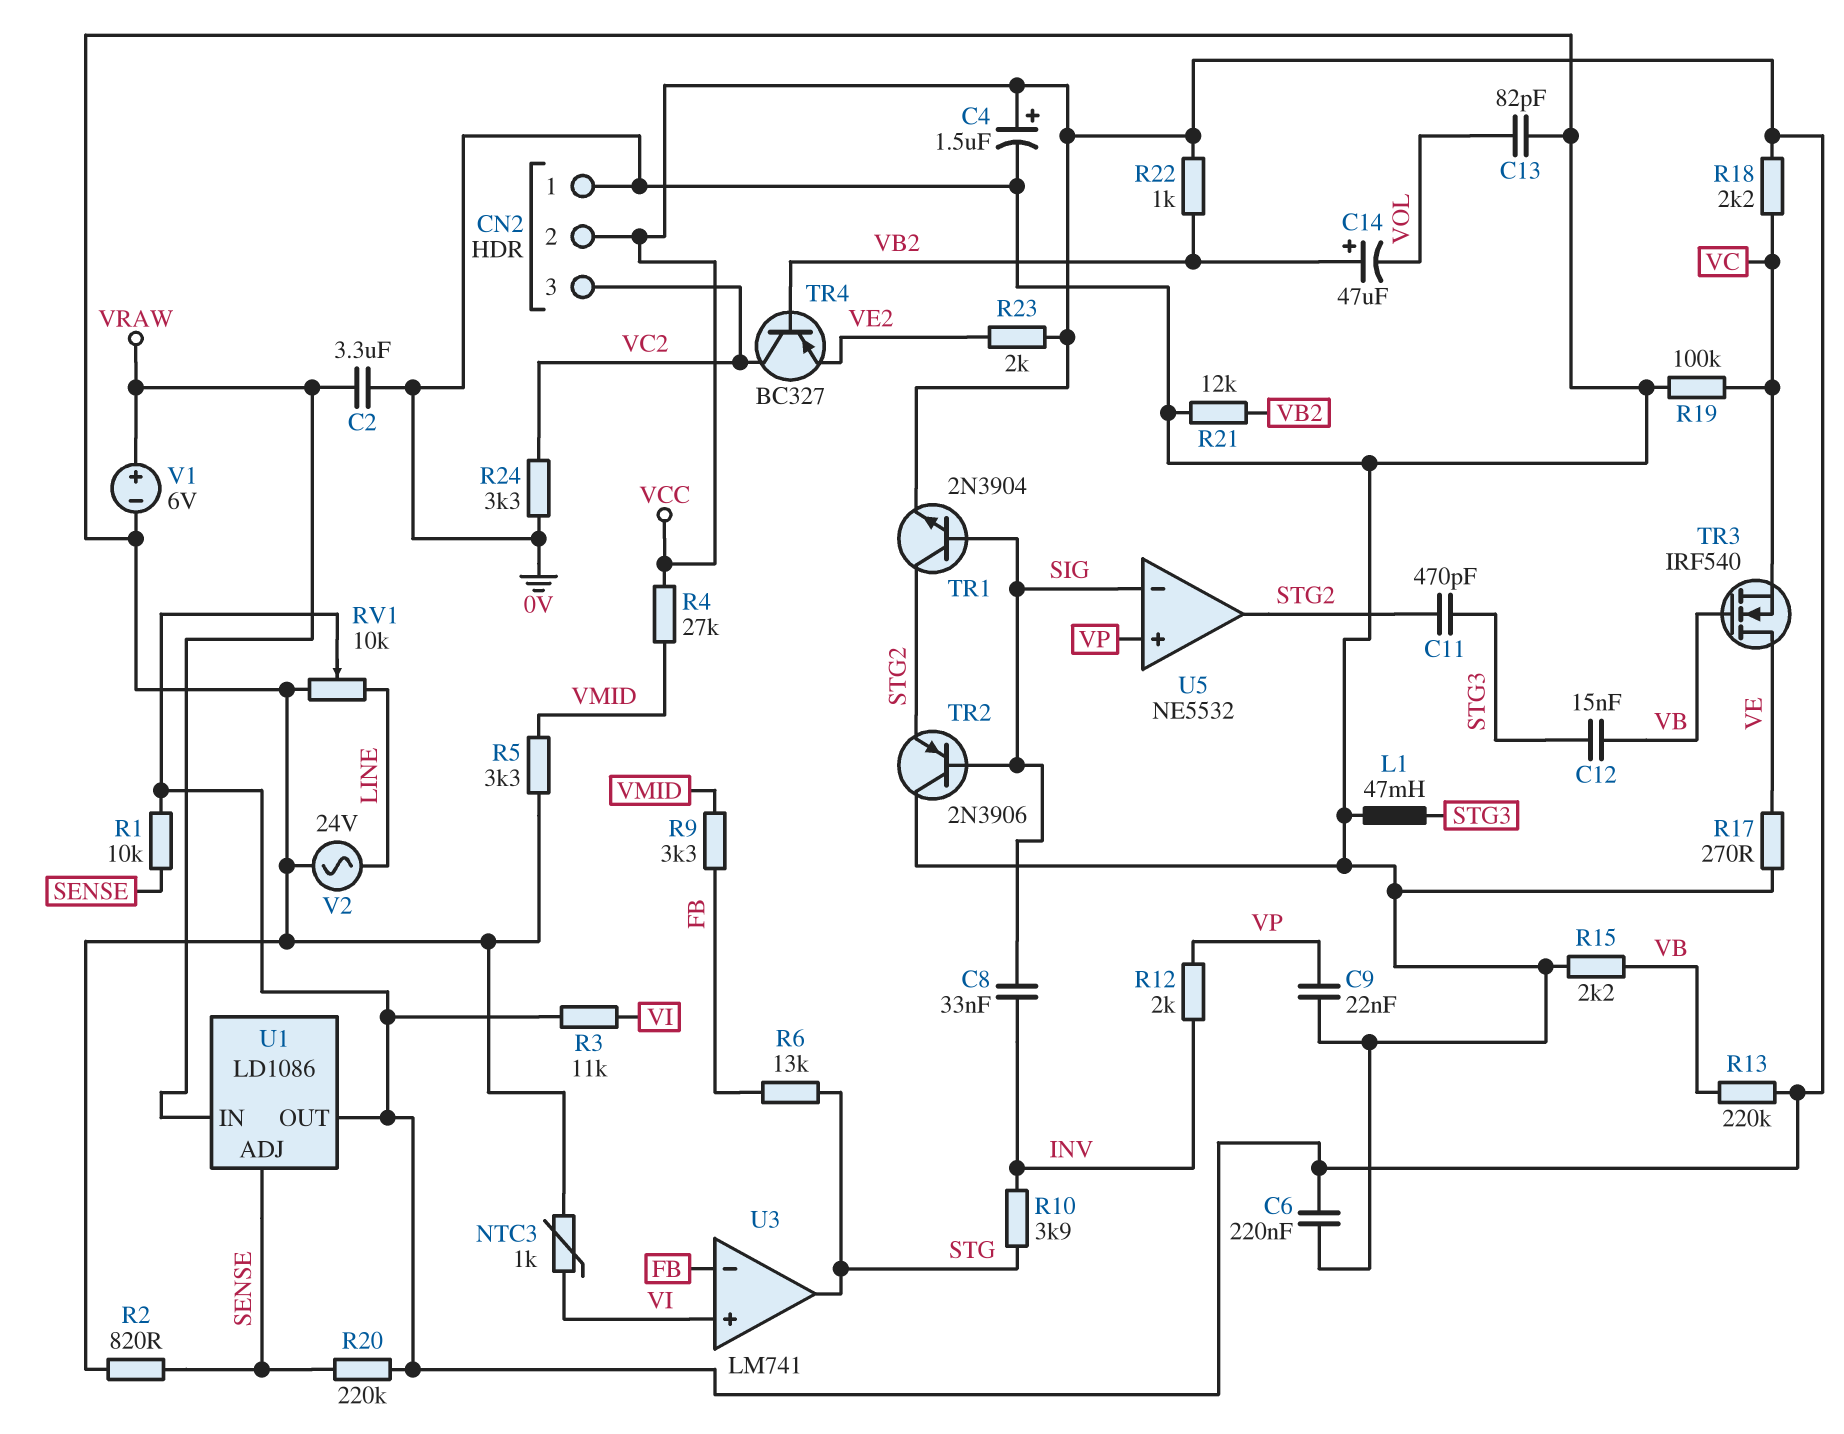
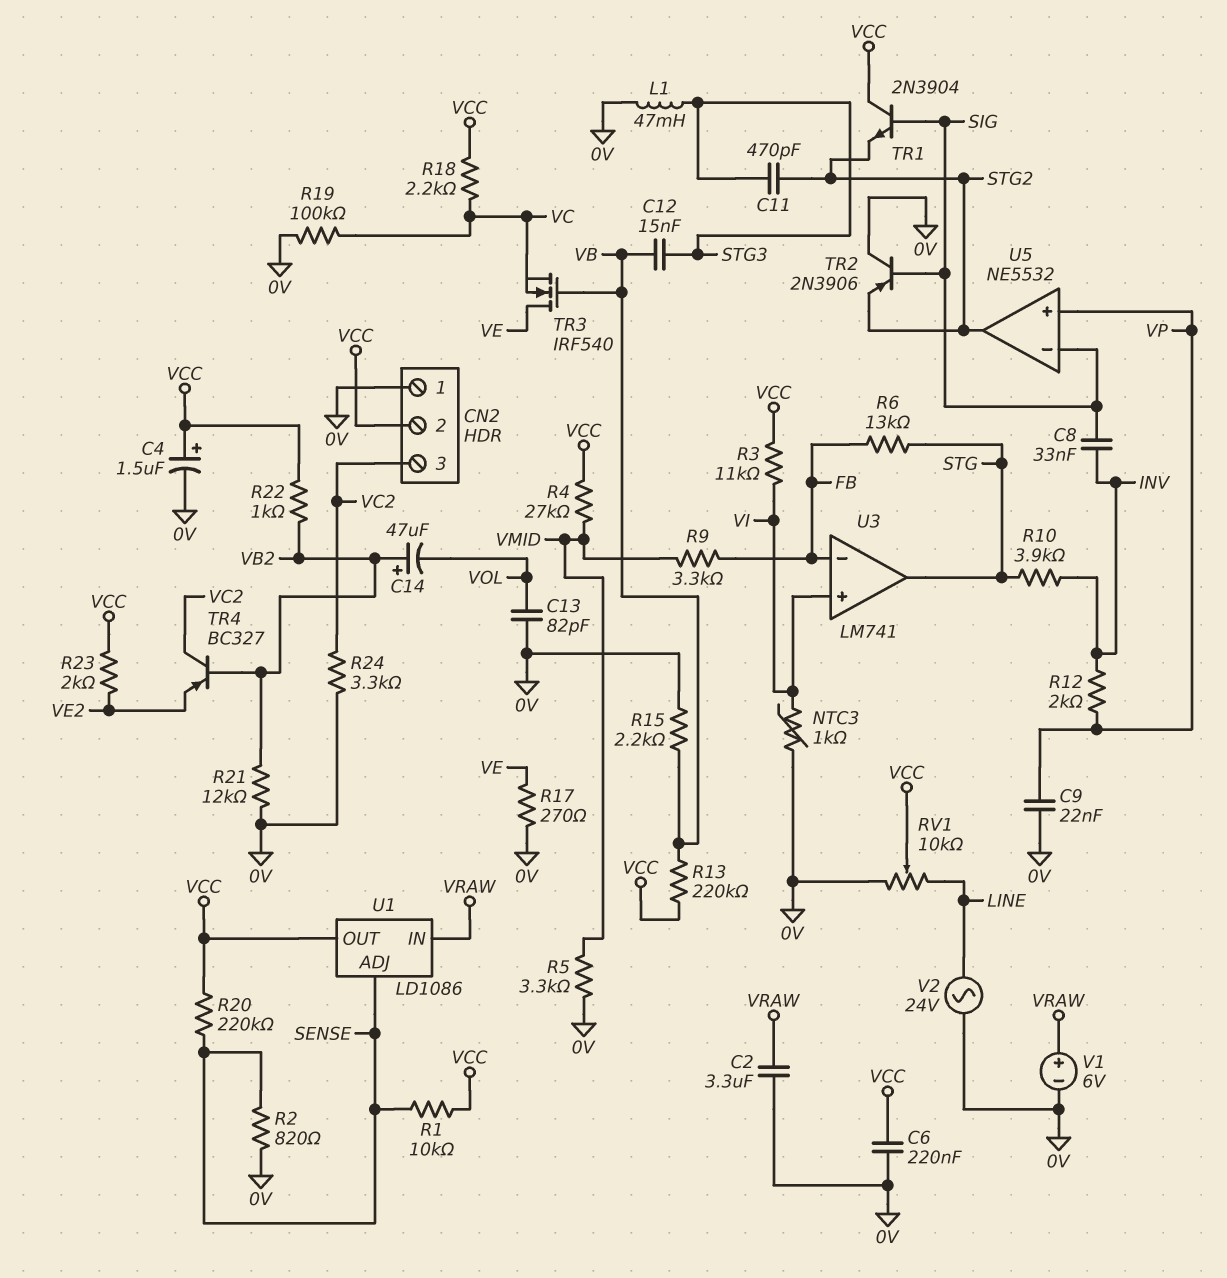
TR1: NPN 2N3904 (B SIG, C STG2, E VCC) -> NPN 2N3904 (B SIG, C VCC, E STG2)

